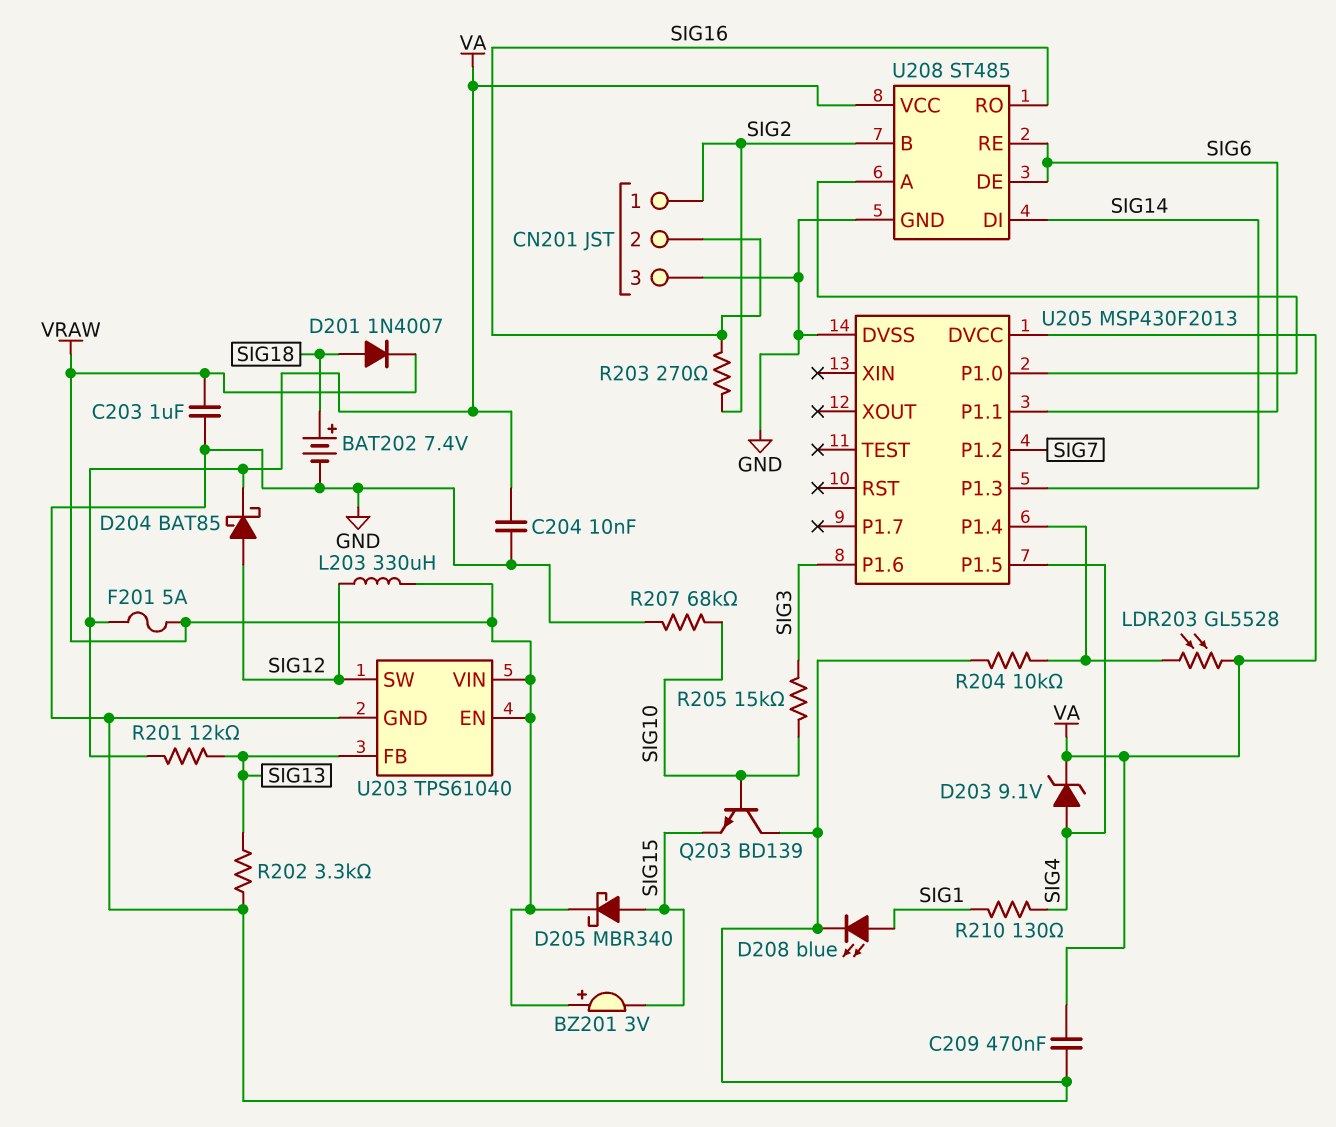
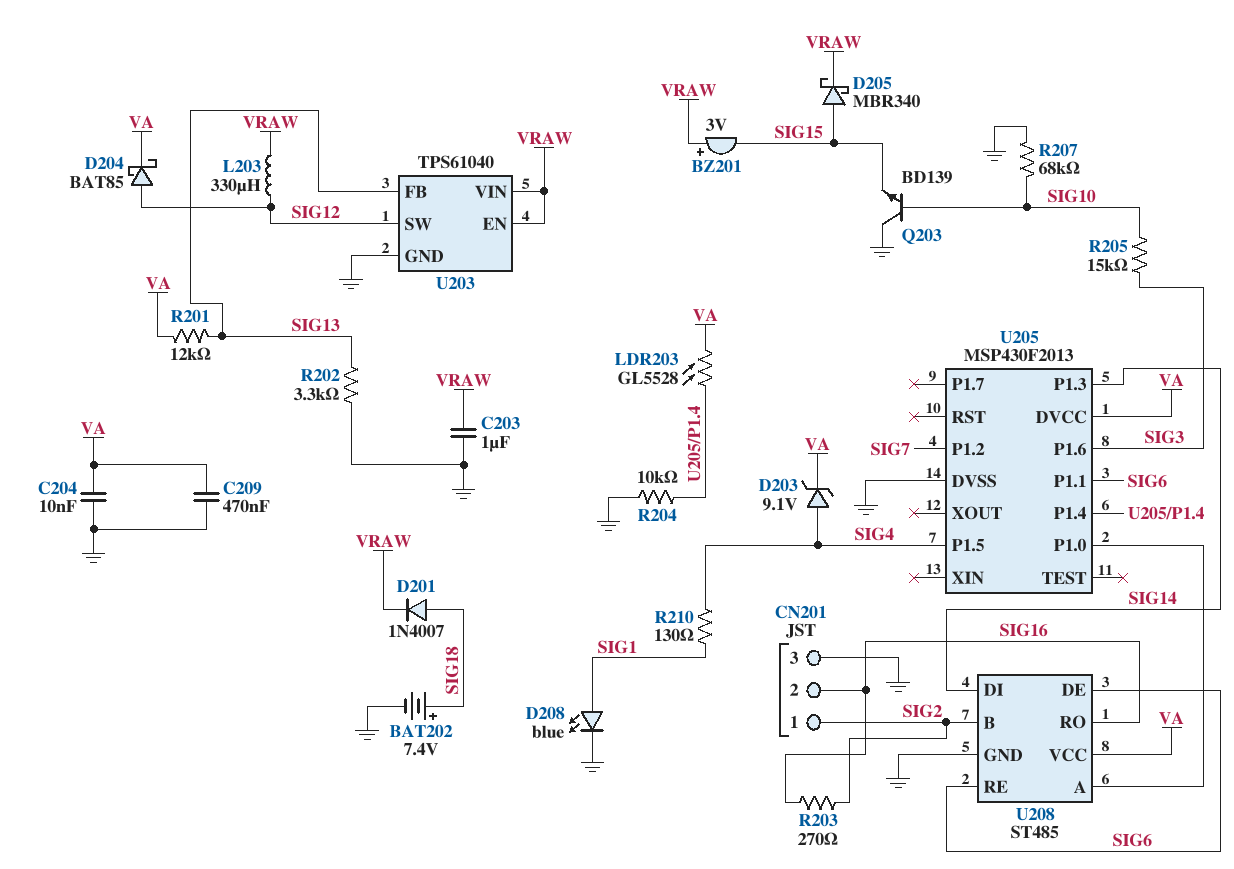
F201: 5A (VA, VRAW) -> none

